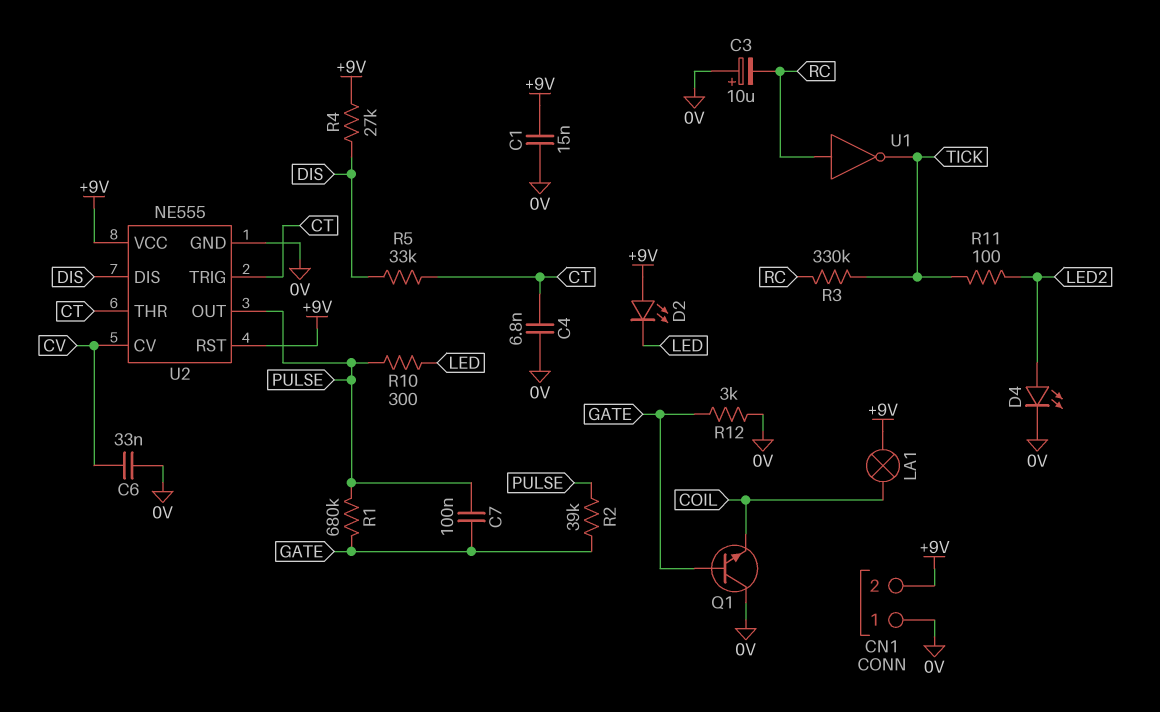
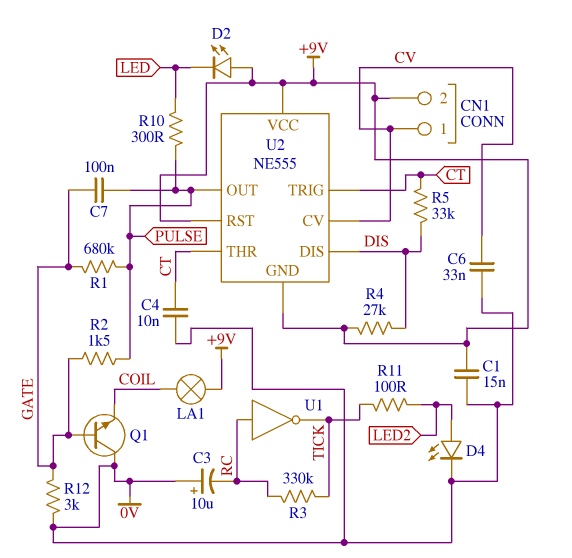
C4: 6.8nF (0V, CT) -> 10nF (0V, CT)
CN1 pin 1: 0V -> CV
R2: 39k (GATE, PULSE) -> 1.5k (GATE, PULSE)
U2 pin GND: 0V -> +9V

